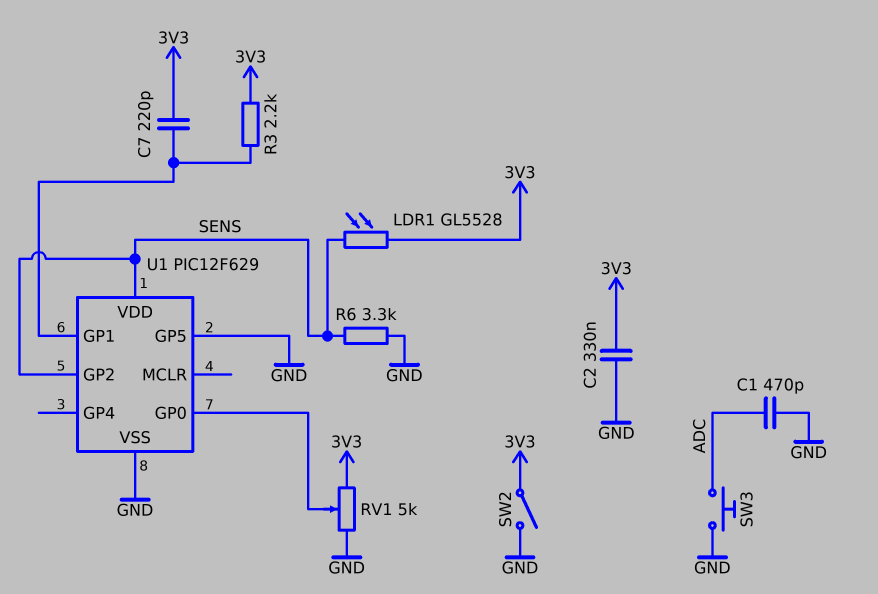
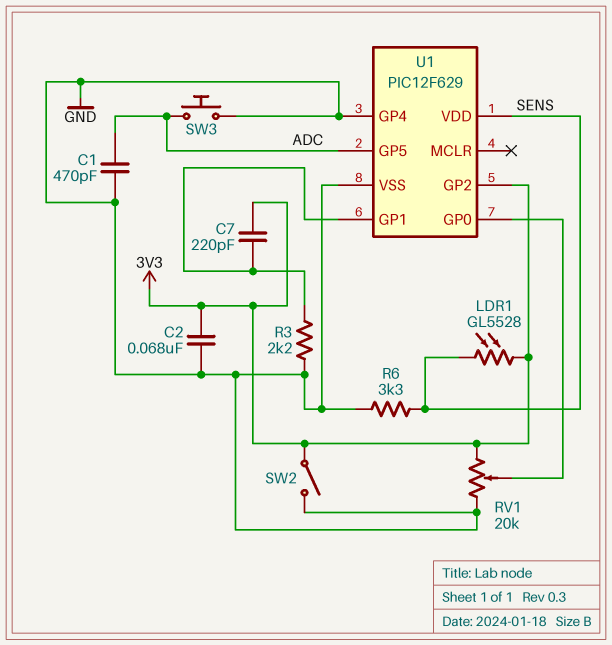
C2: 330nF (3V3, GND) -> 68nF (3V3, GND)
R3: 2.2k (3V3, U1/GP1) -> 2.2k (GND, U1/GP1)
RV1: 5k (3V3, GND, wiper U1/GP0) -> 20k (3V3, GND, wiper U1/GP0)
U1 pin GP2: SENS -> 3V3
U1 pin GP4: none -> GND
U1 pin GP5: GND -> ADC

